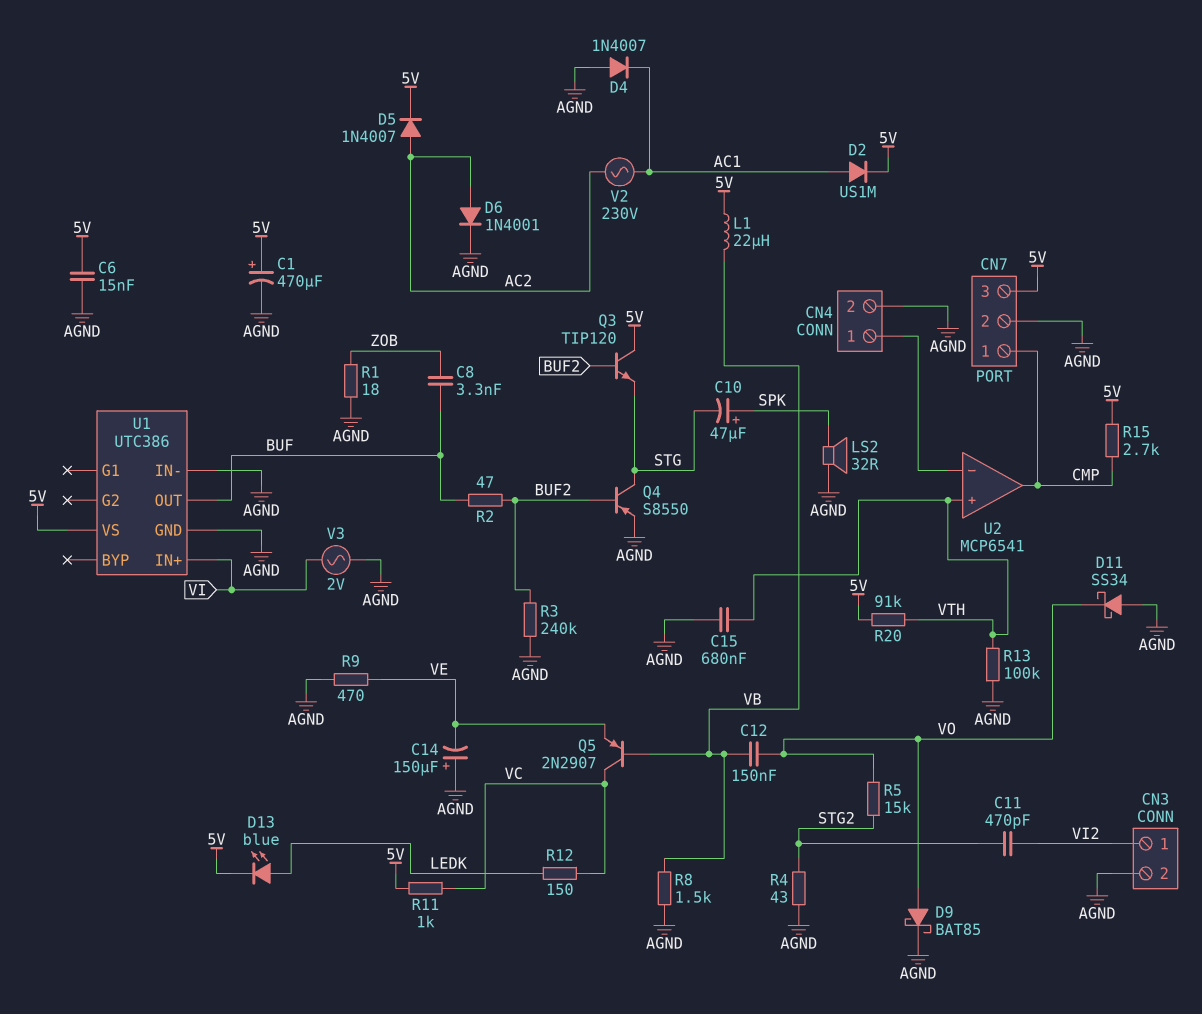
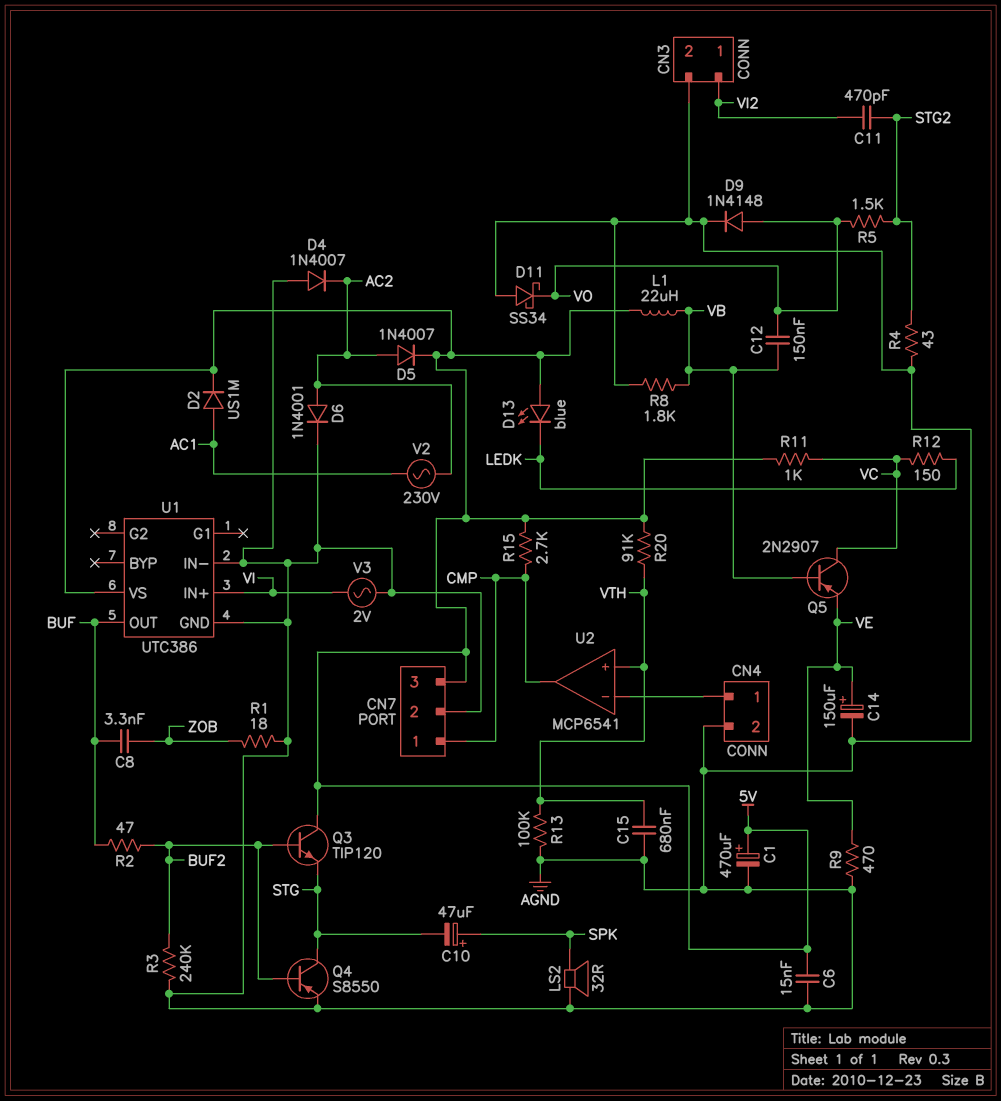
C14: 150uF (plus AGND, minus VE) -> 150uF (plus VE, minus AGND)
D4: diode 1N4007 (A AGND, K AC1) -> diode 1N4007 (A AGND, K AC2)
D9: schottky BAT85 (A VO, K AGND) -> diode 1N4148 (A VO, K AGND)
D13: LED blue (A LEDK, K 5V) -> LED blue (A 5V, K LEDK)
R5: 15k (STG2, VO) -> 1.5k (STG2, VO)
R8: 1.5k (AGND, VB) -> 1.8k (AGND, VB)

